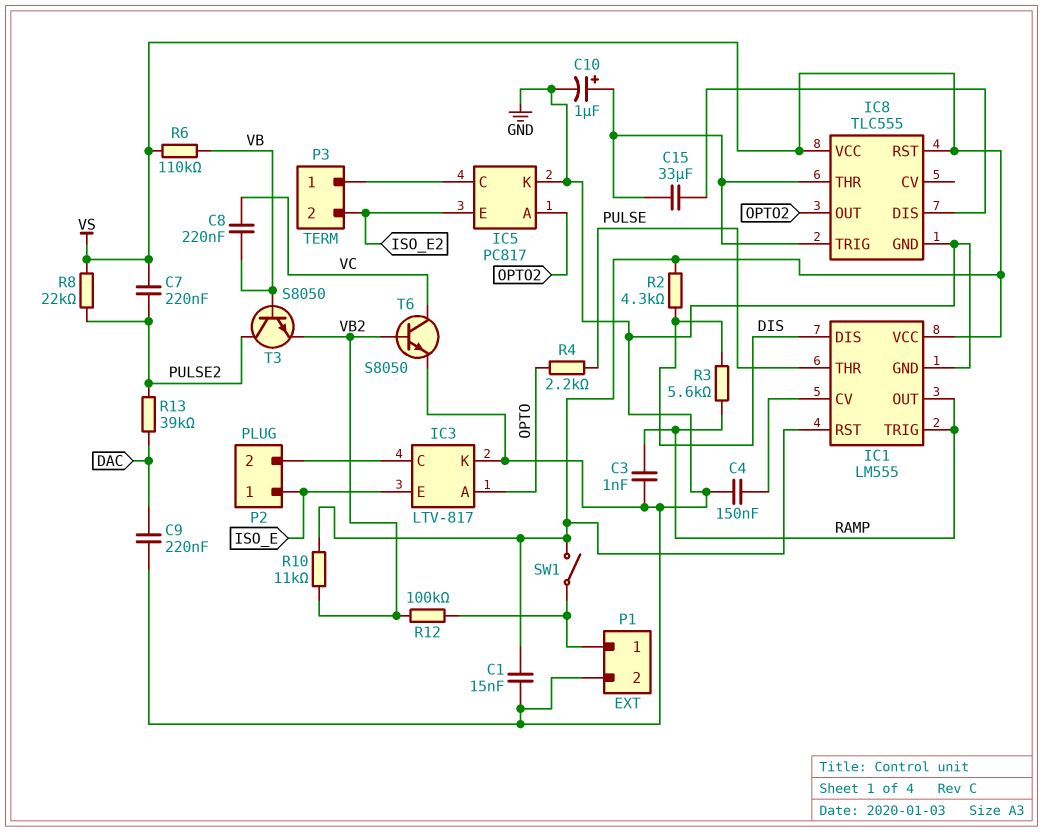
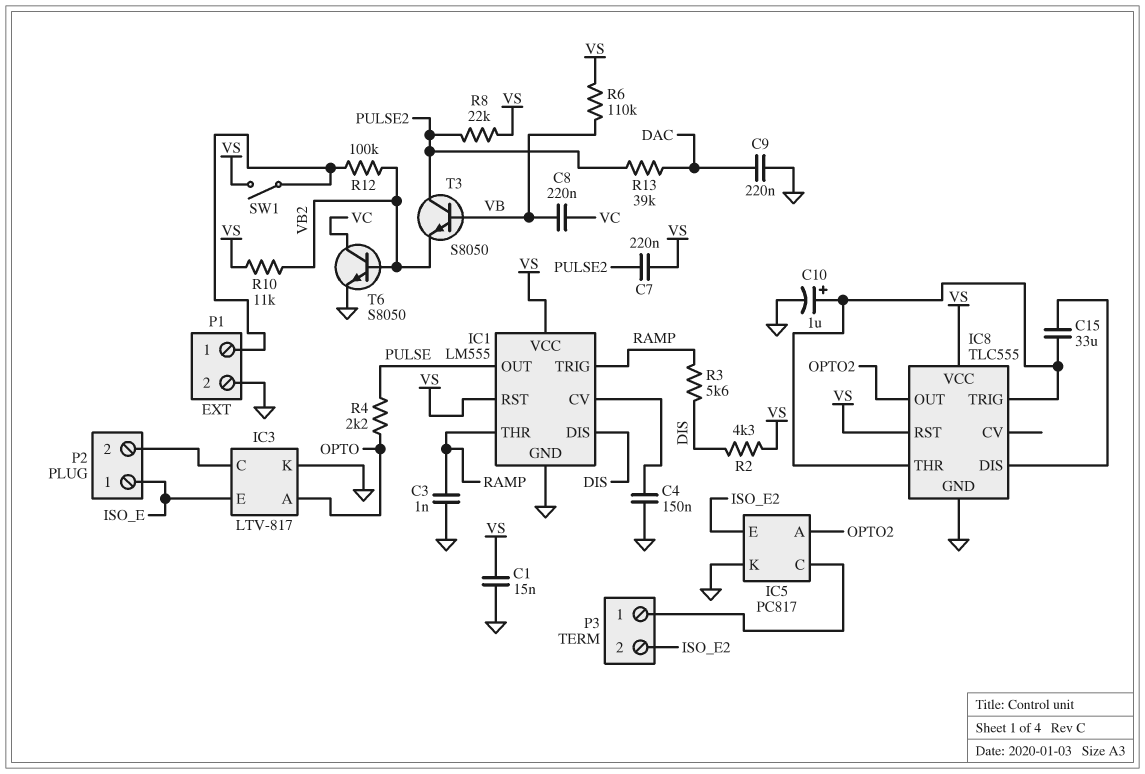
IC1 pin OUT: RAMP -> PULSE
IC1 pin THR: PULSE -> RAMP

